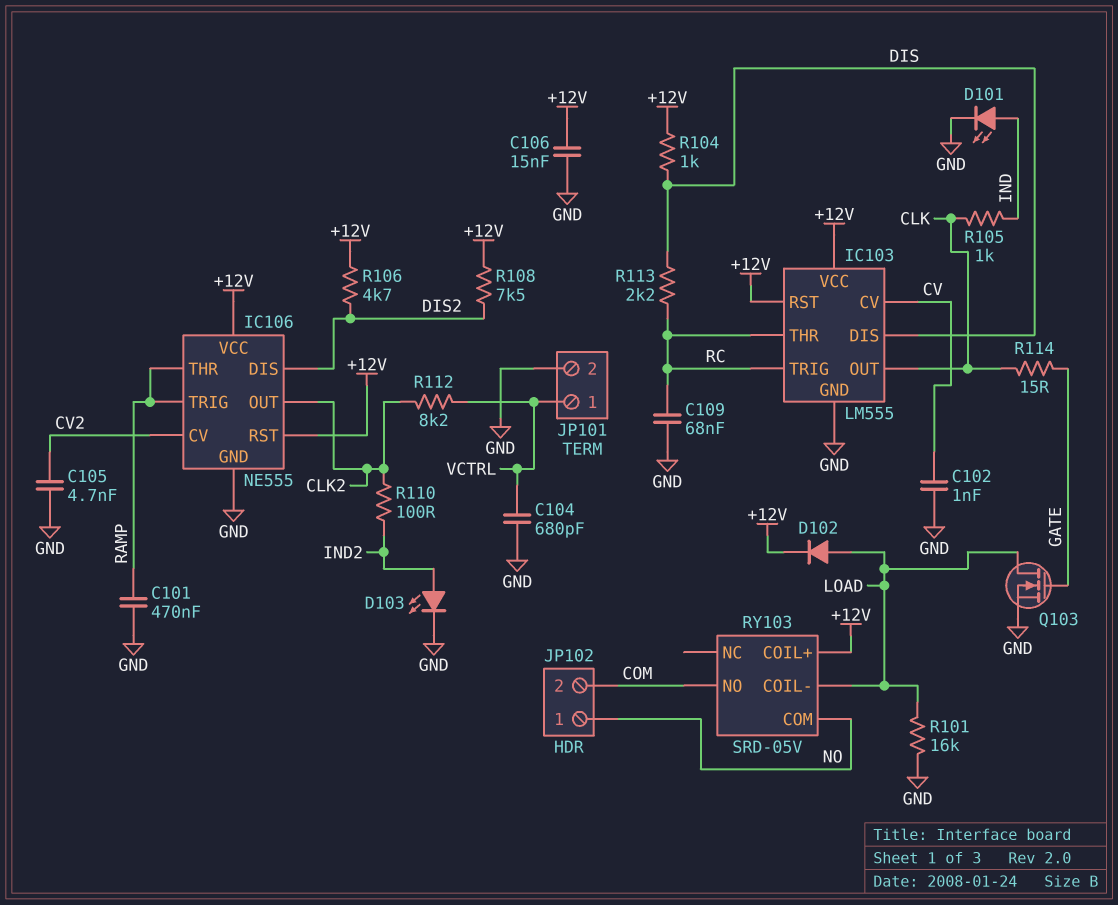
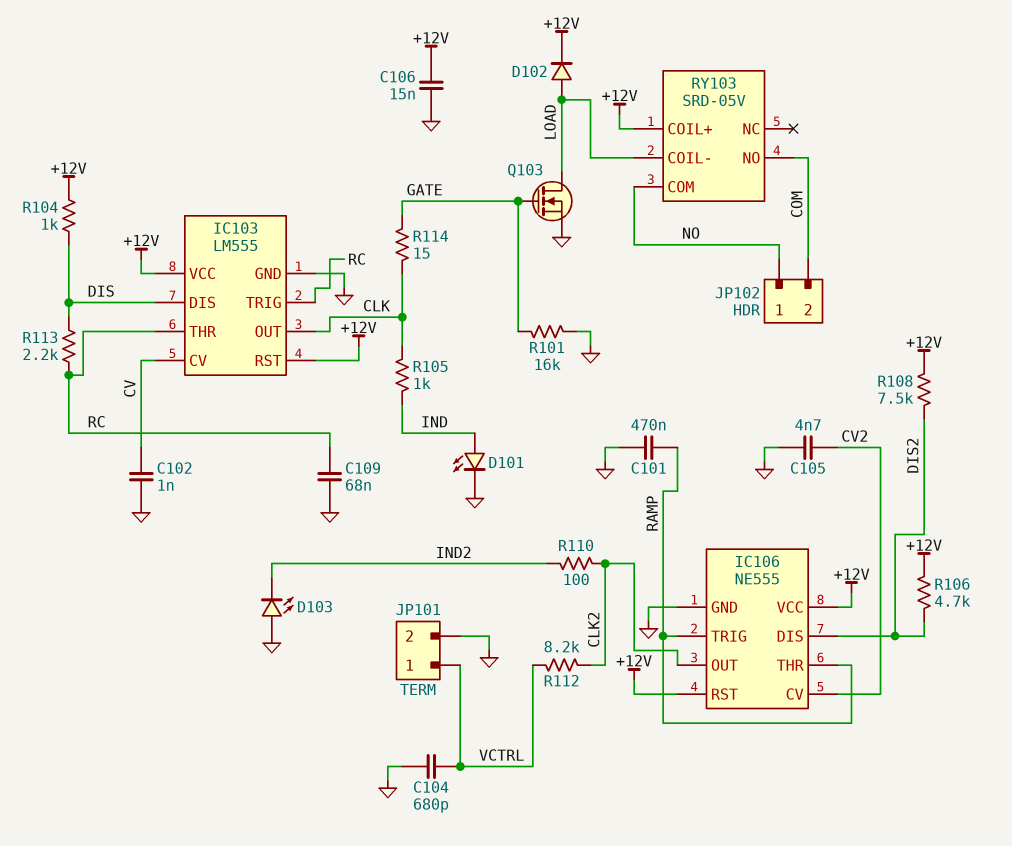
D103: LED (A IND2, K GND) -> LED (A GND, K IND2)
R101: 16k (GND, LOAD) -> 16k (GATE, GND)

